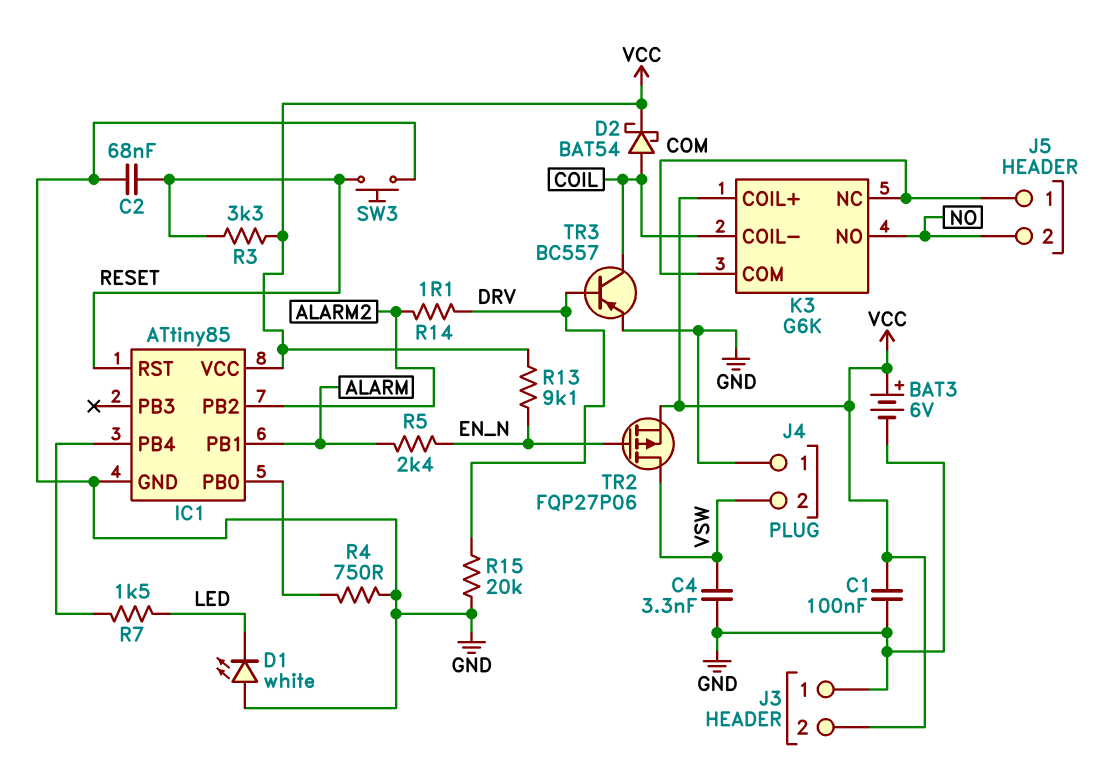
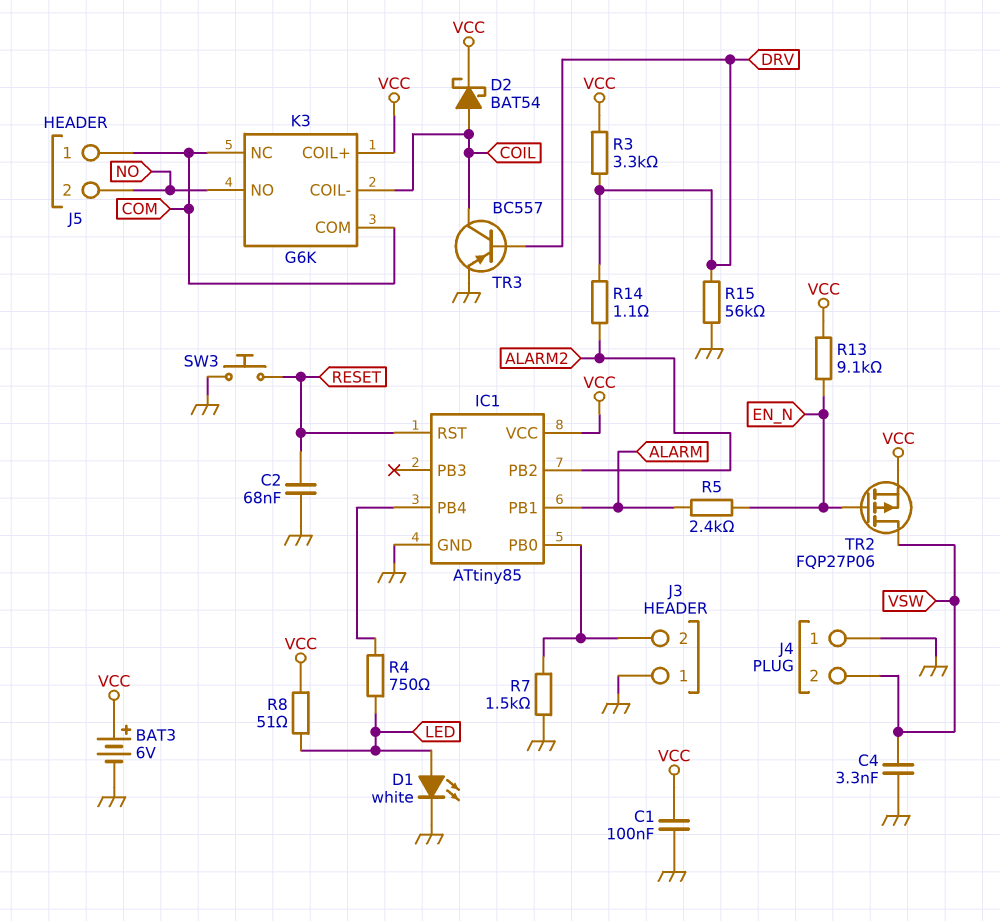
D1: LED white (A GND, K LED) -> LED white (A LED, K GND)
J3 pin 2: VCC -> IC1/PB0
R3: 3.3k (RESET, VCC) -> 3.3k (DRV, VCC)
R4: 750 (GND, IC1/PB0) -> 750 (IC1/PB4, LED)
R7: 1.5k (IC1/PB4, LED) -> 1.5k (GND, IC1/PB0)
R8: none -> 51 (LED, VCC)
R15: 20k (DRV, GND) -> 56k (DRV, GND)

